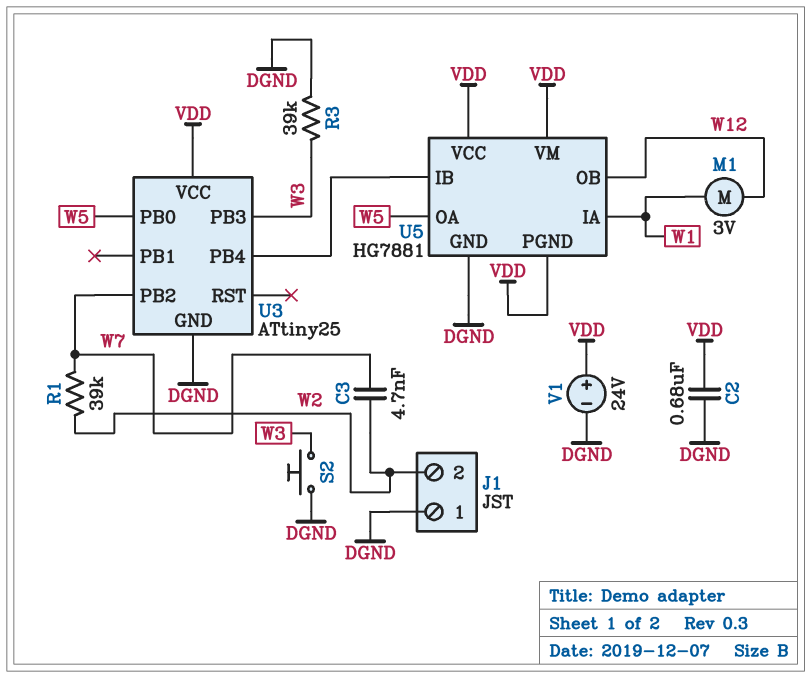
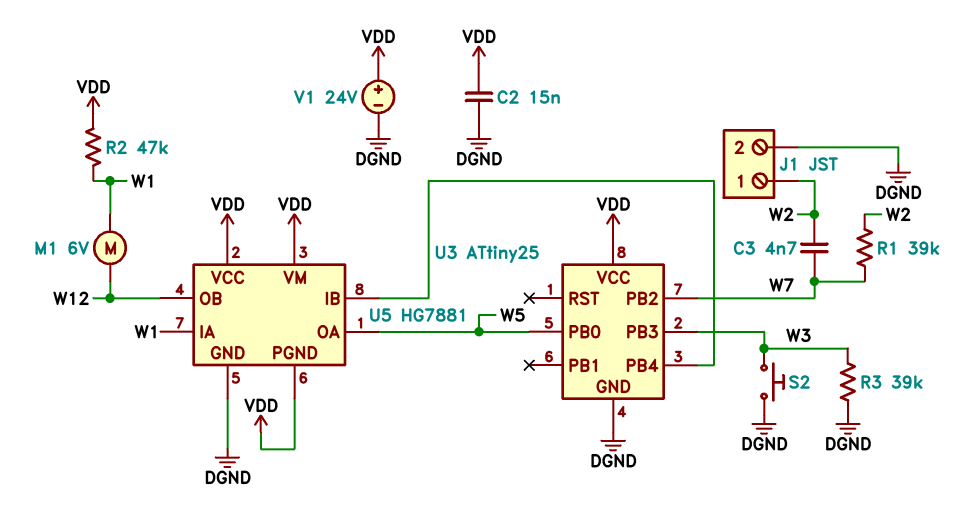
C2: 680nF (DGND, VDD) -> 15nF (DGND, VDD)
J1 pin 1: DGND -> W2
J1 pin 2: W2 -> DGND
M1: motor 3V (W1, W12) -> motor 6V (W1, W12)
R2: none -> 47k (VDD, W1)

